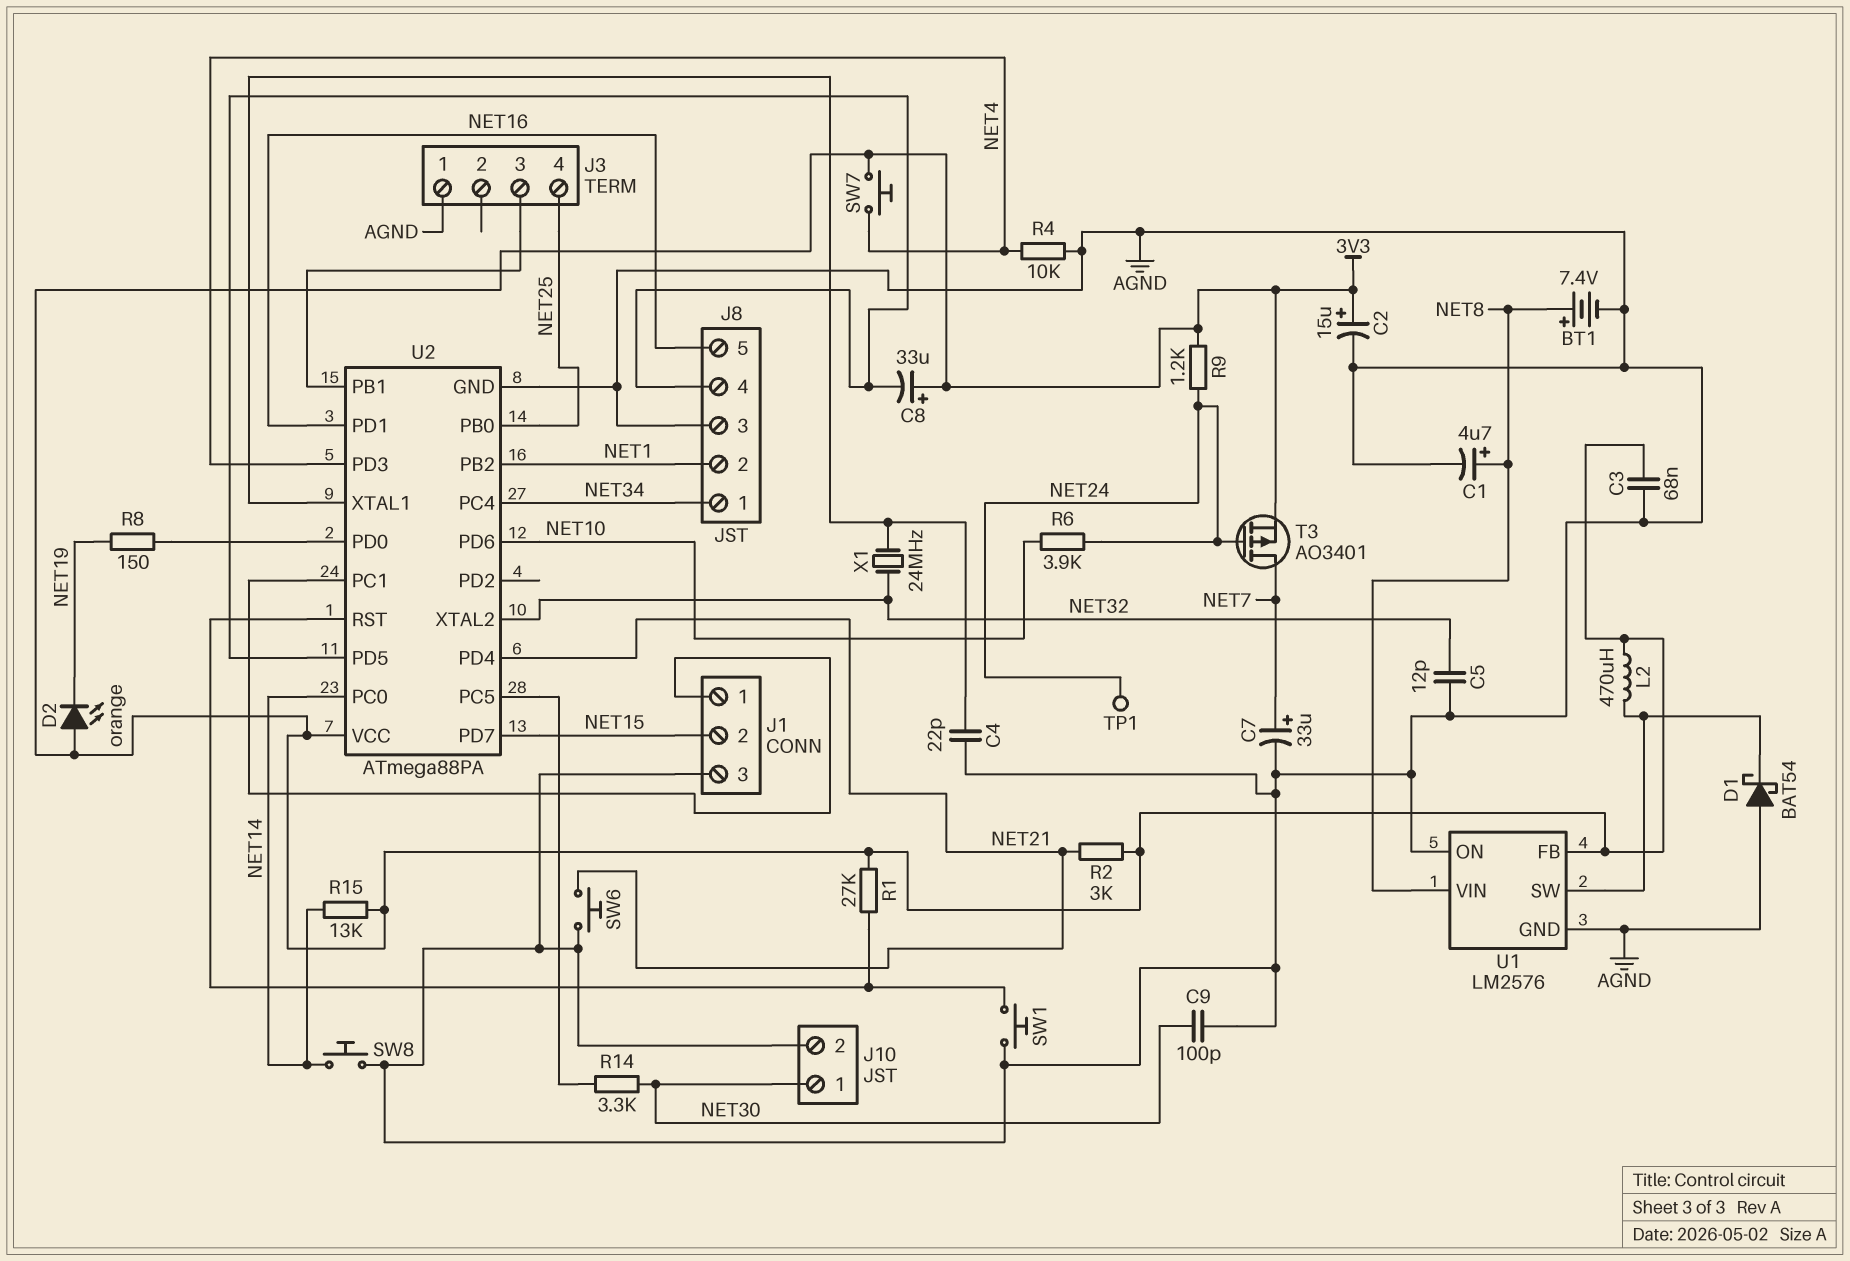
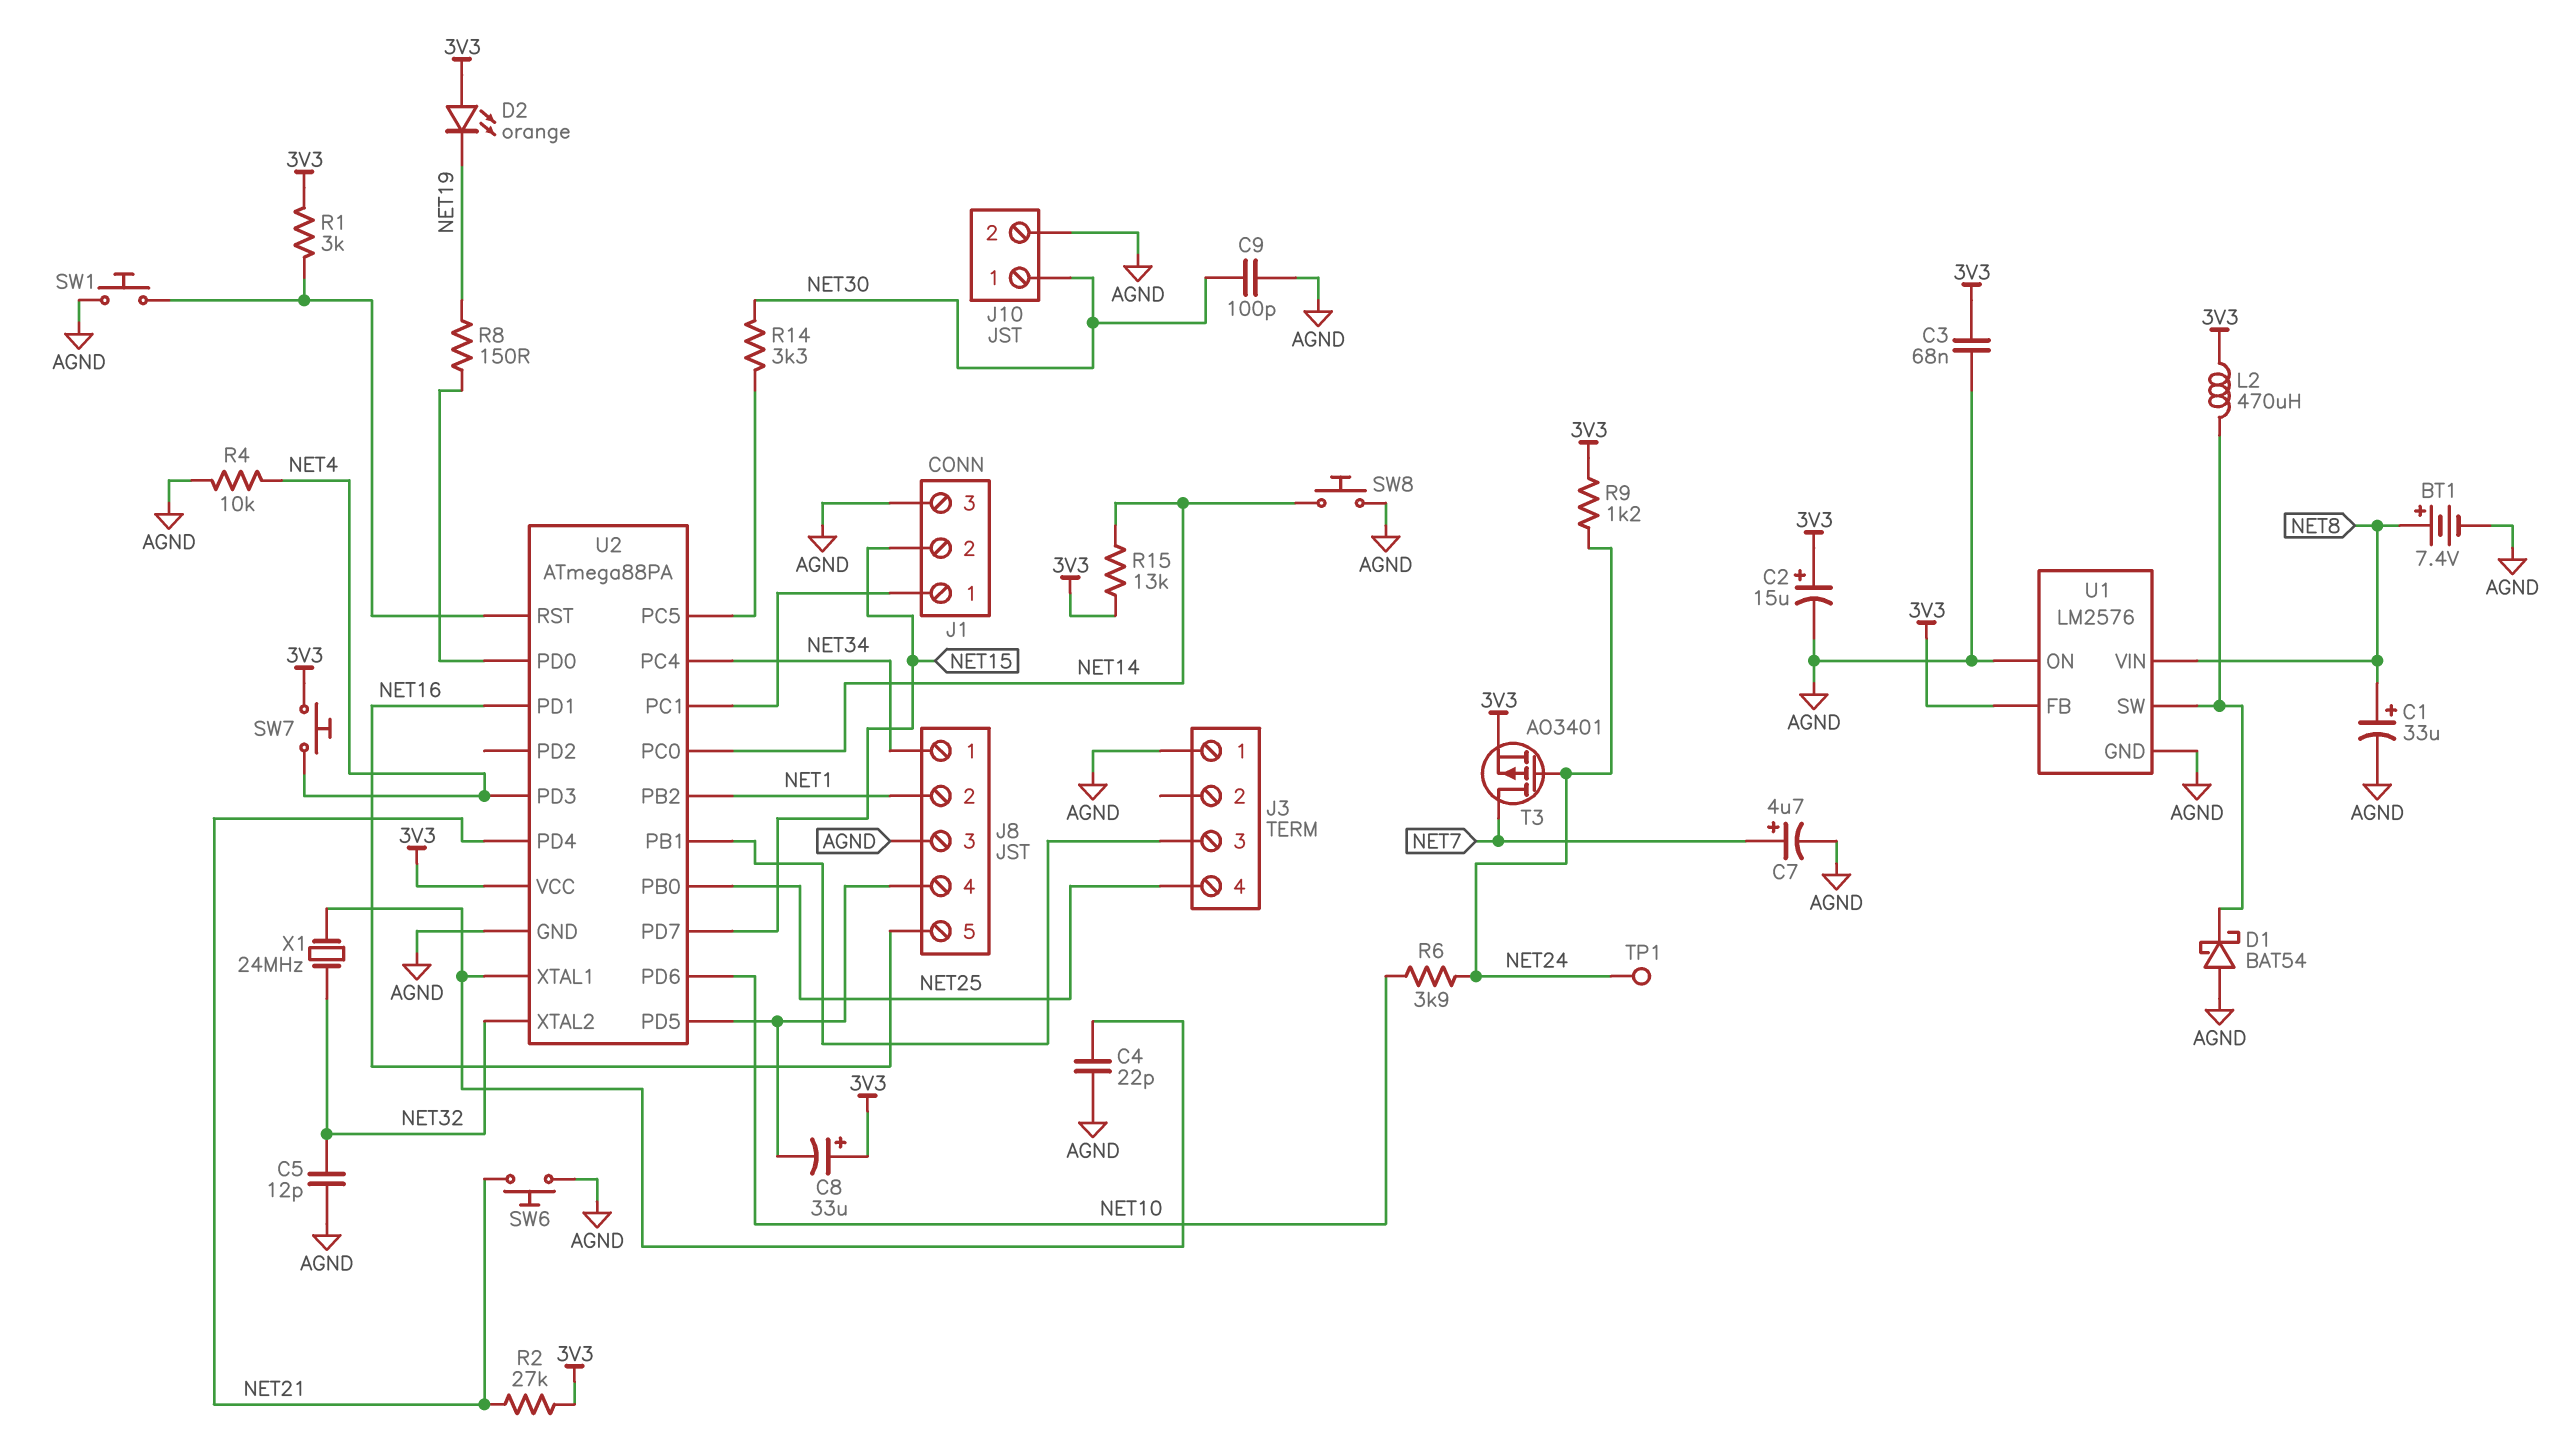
C1: 4.7uF (plus NET8, minus AGND) -> 33uF (plus NET8, minus AGND)
C7: 33uF (plus NET7, minus AGND) -> 4.7uF (plus NET7, minus AGND)
R1: 27k (3V3, U2/RST) -> 3k (3V3, U2/RST)
R2: 3k (3V3, NET21) -> 27k (3V3, NET21)

